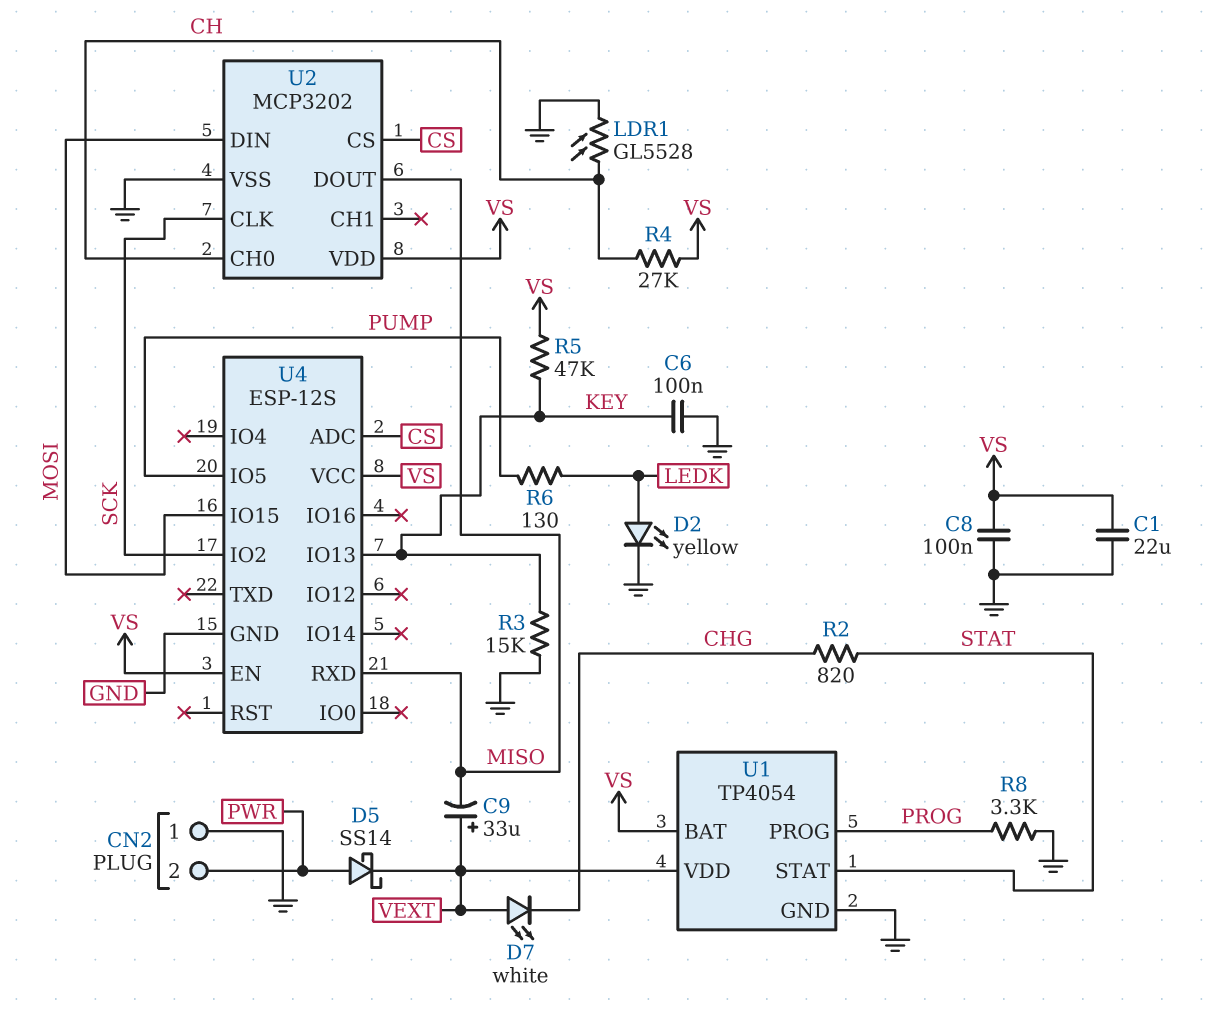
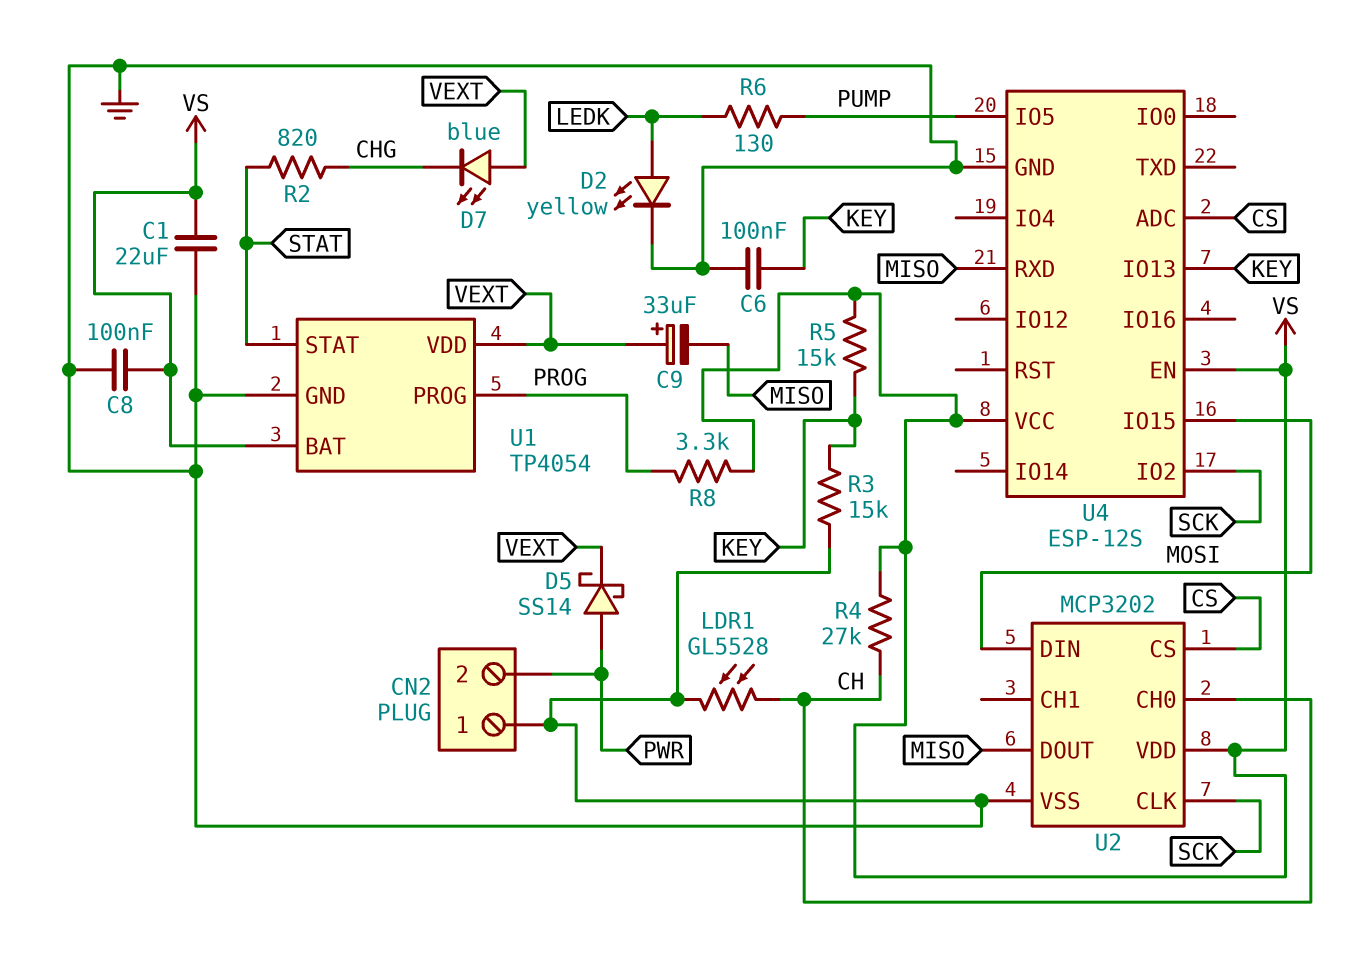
D7: LED white (A VEXT, K CHG) -> LED blue (A VEXT, K CHG)
R5: 47k (KEY, VS) -> 15k (KEY, VS)
R8: 3.3k (GND, PROG) -> 3.3k (PROG, VS)

